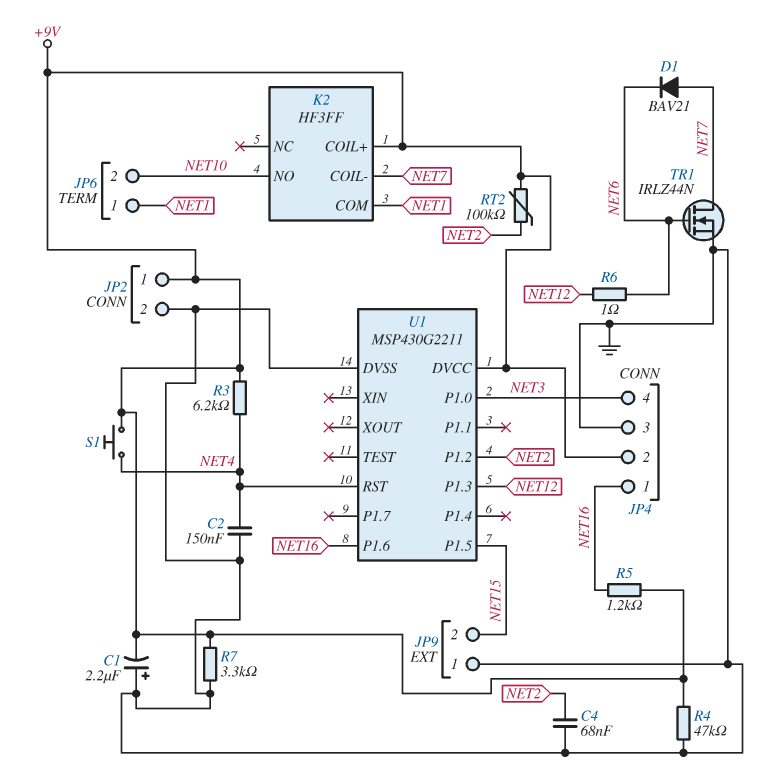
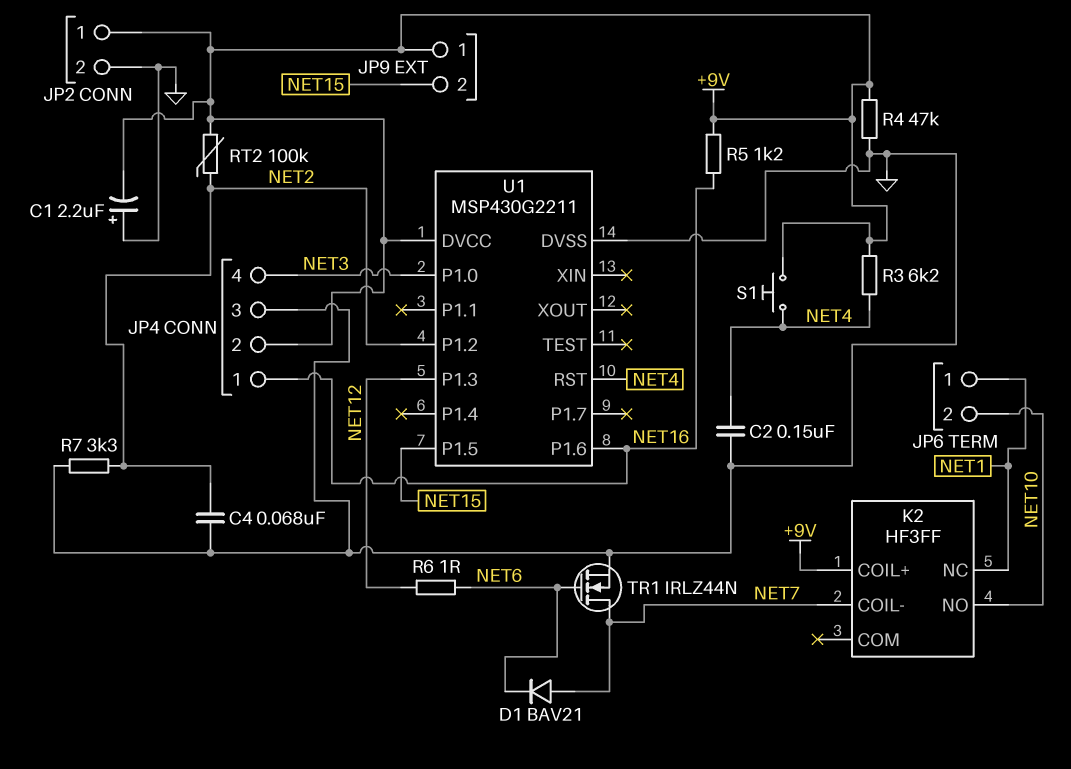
JP9 pin 1: GND -> +9V
K2 pin COM: NET1 -> none
K2 pin NC: none -> NET1
R7: 3.3k (+9V, GND) -> 3.3k (GND, NET2)

